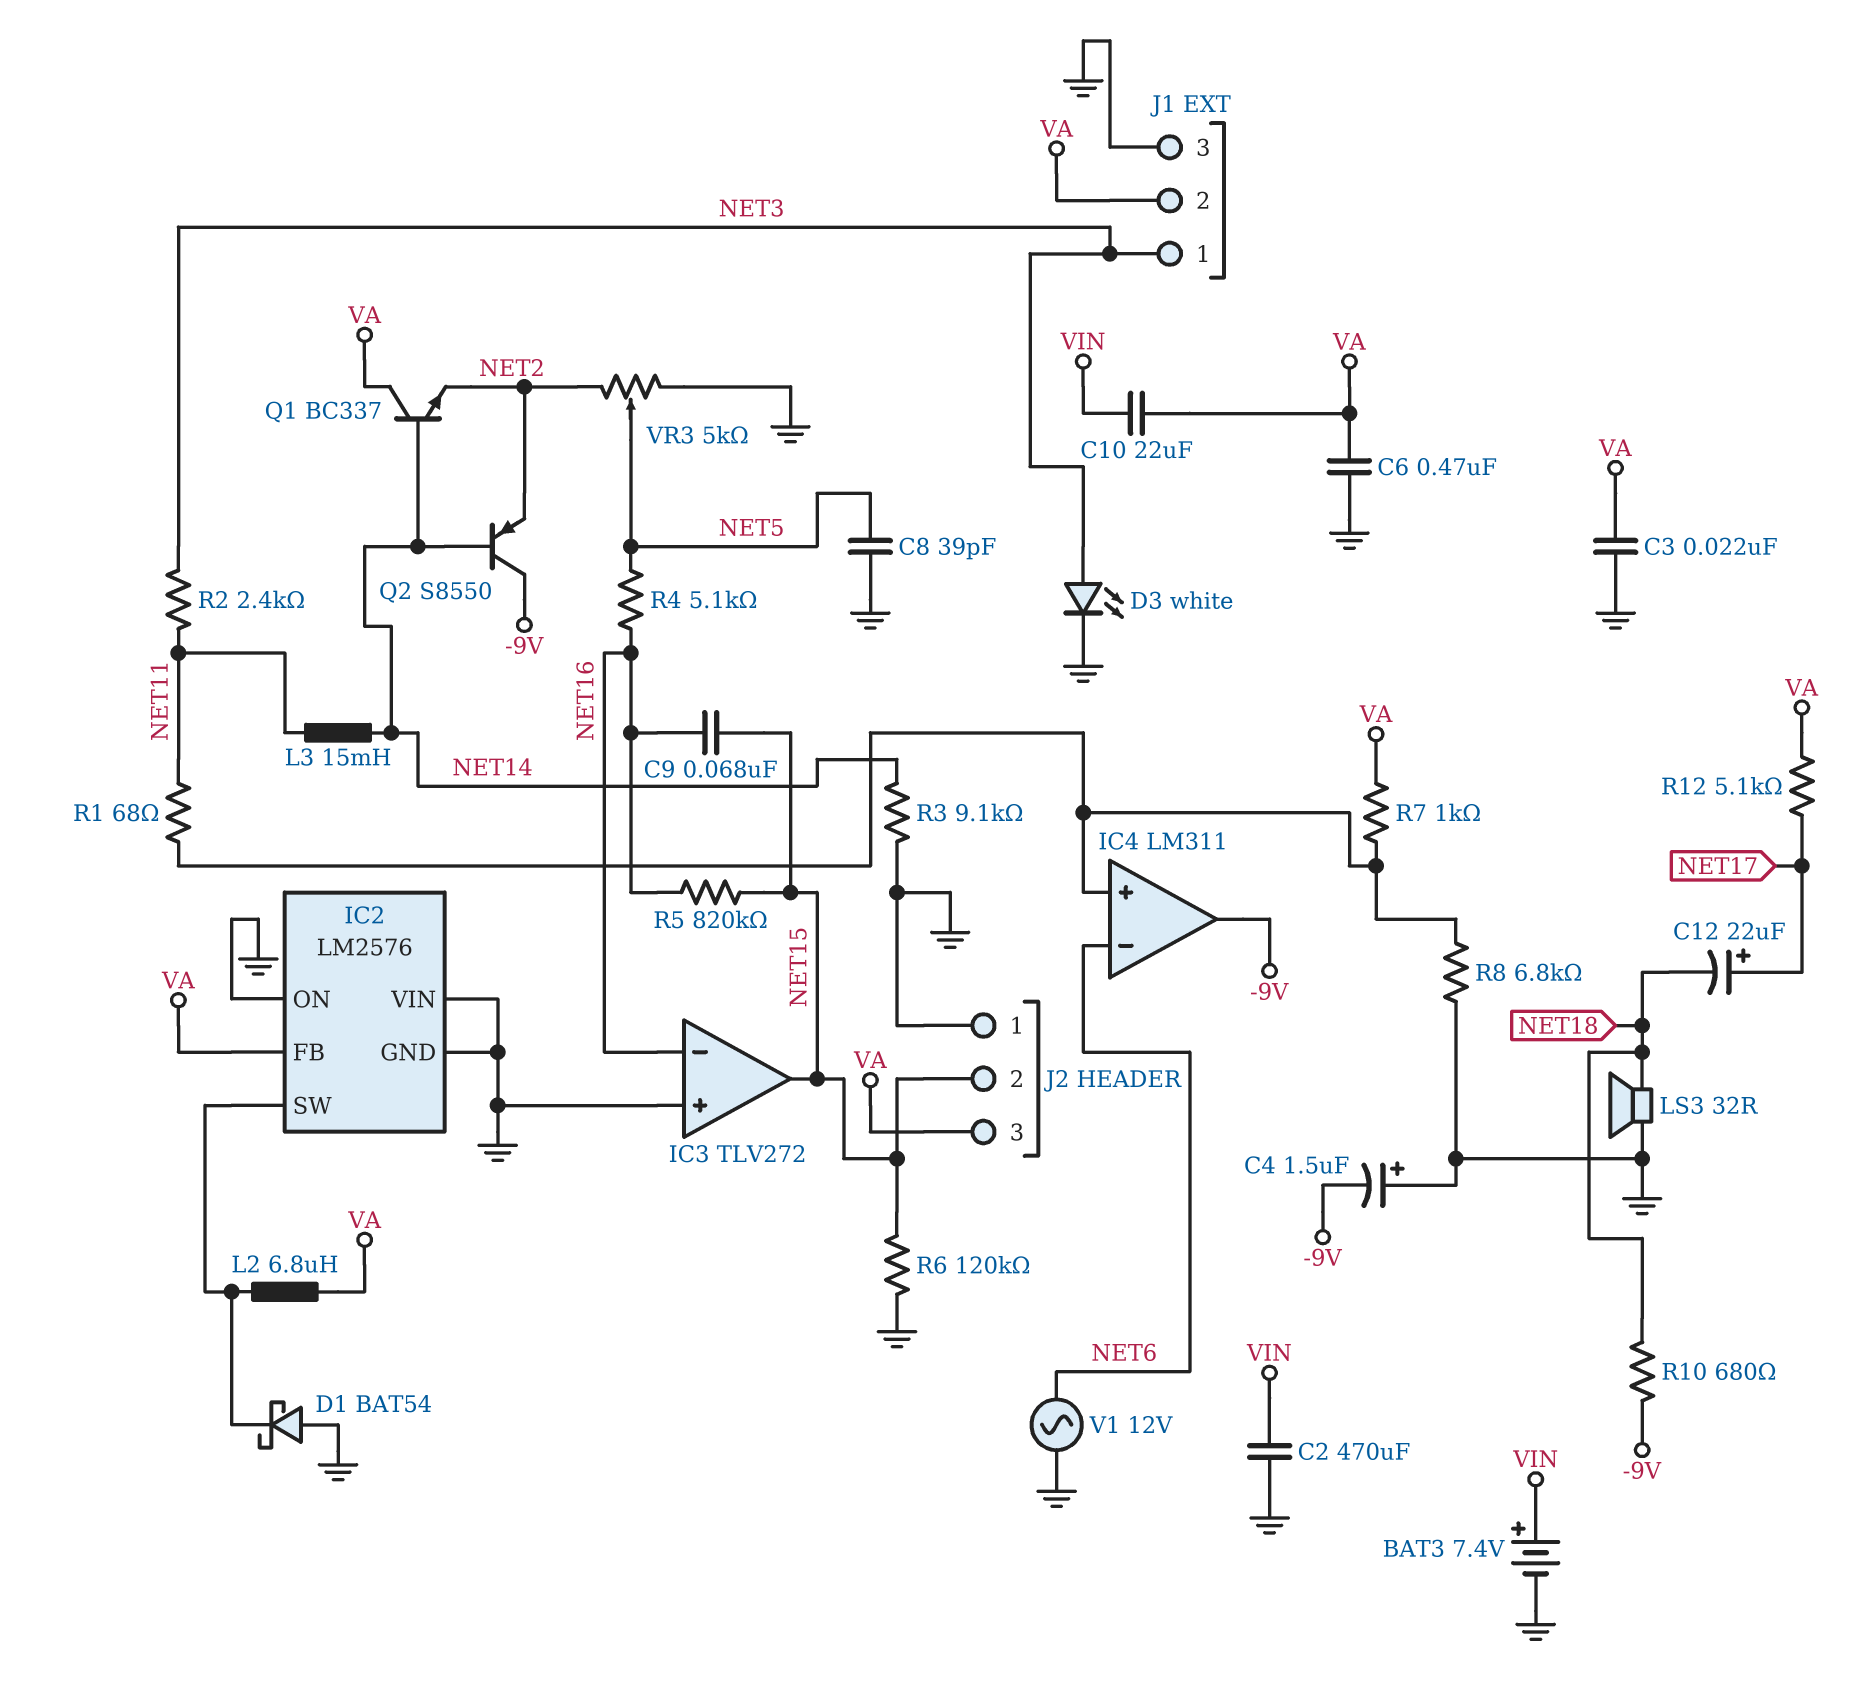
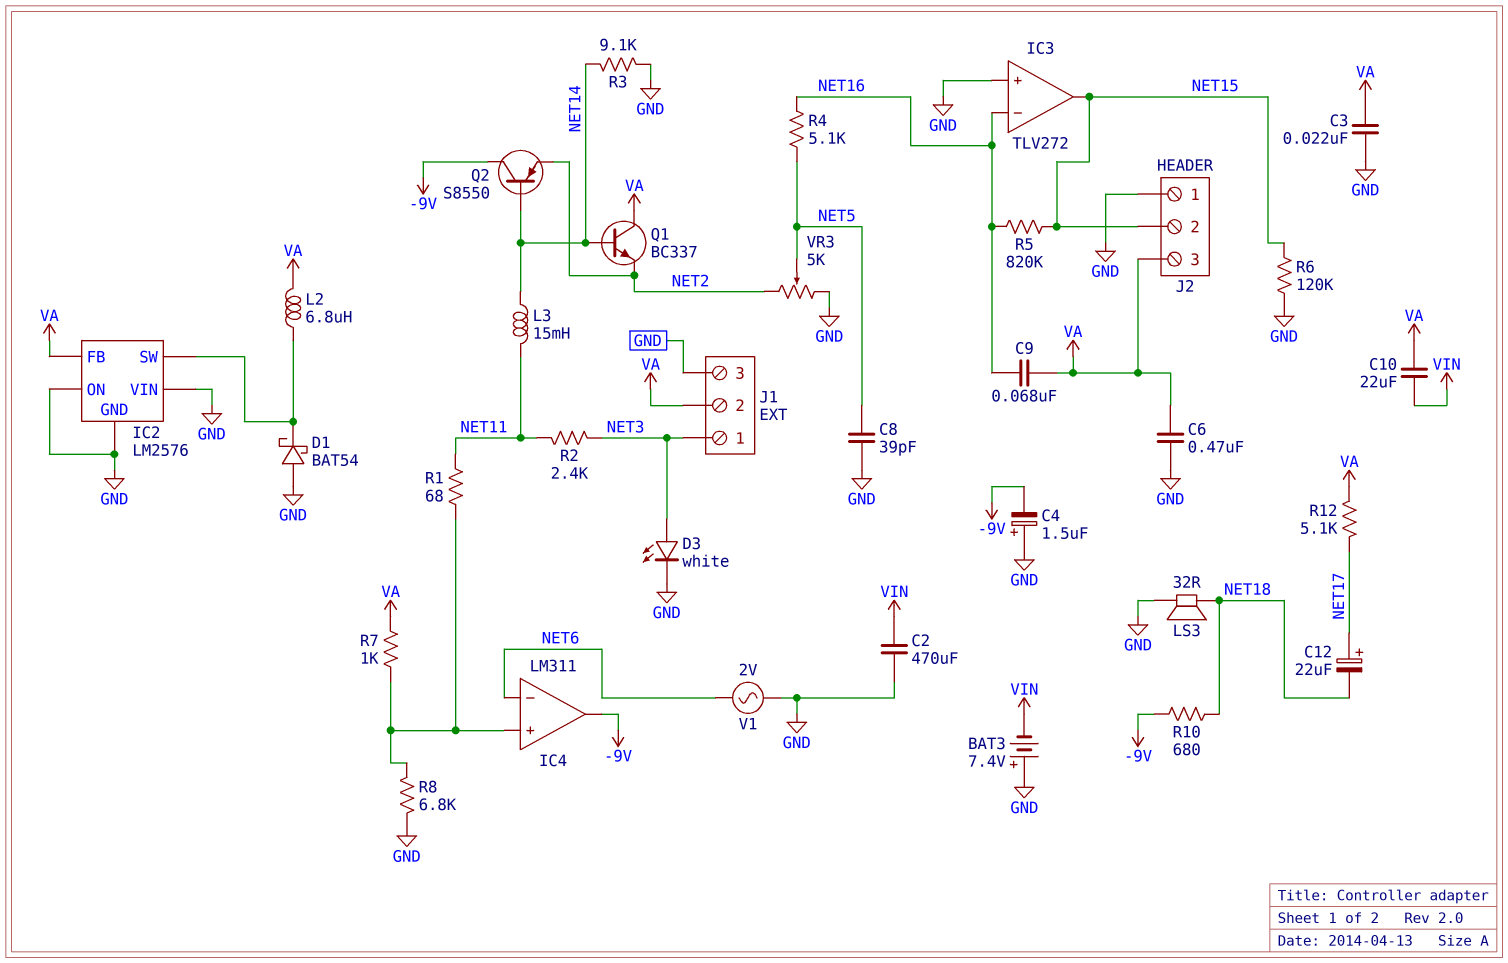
BAT3: 7.4V (plus VIN, minus GND) -> 7.4V (plus GND, minus VIN)
C9: 68nF (NET15, NET16) -> 68nF (NET16, VA)
V1: AC 12V (GND, NET6) -> AC 2V (GND, NET6)

